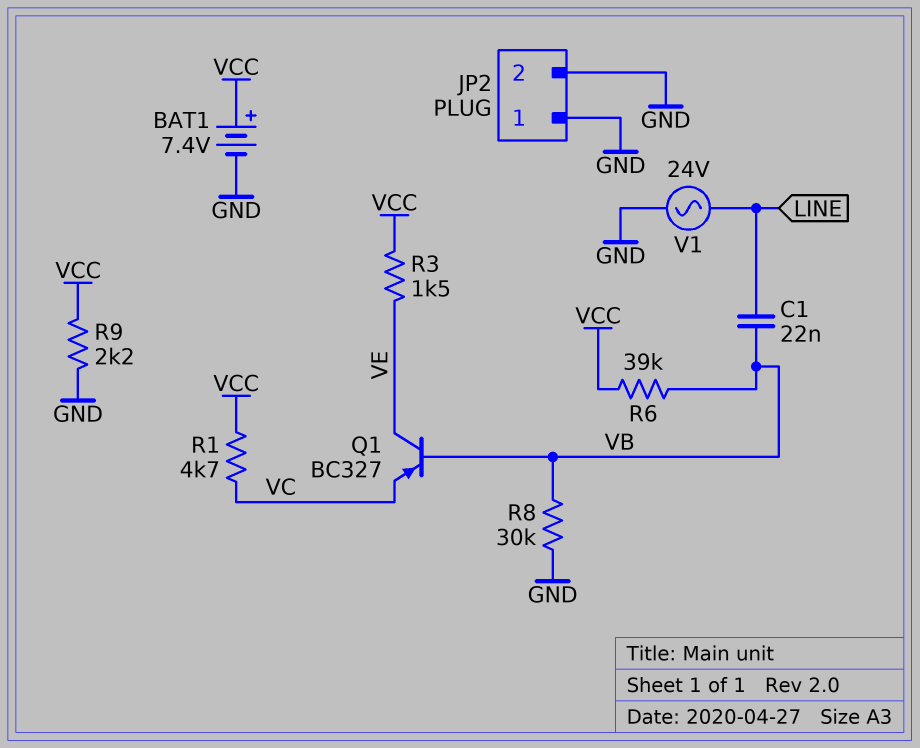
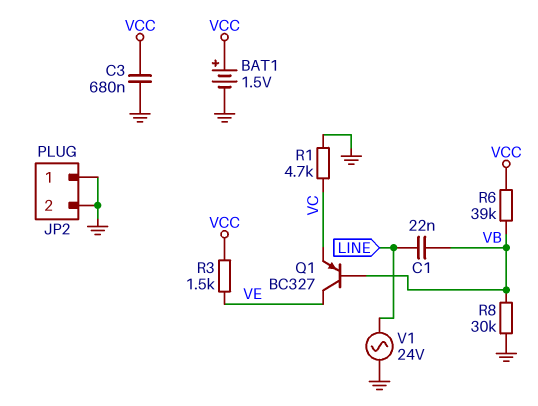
BAT1: 7.4V (plus VCC, minus GND) -> 1.5V (plus VCC, minus GND)
C3: none -> 680nF (GND, VCC)
R1: 4.7k (VC, VCC) -> 4.7k (GND, VC)
R9: 2.2k (GND, VCC) -> none

